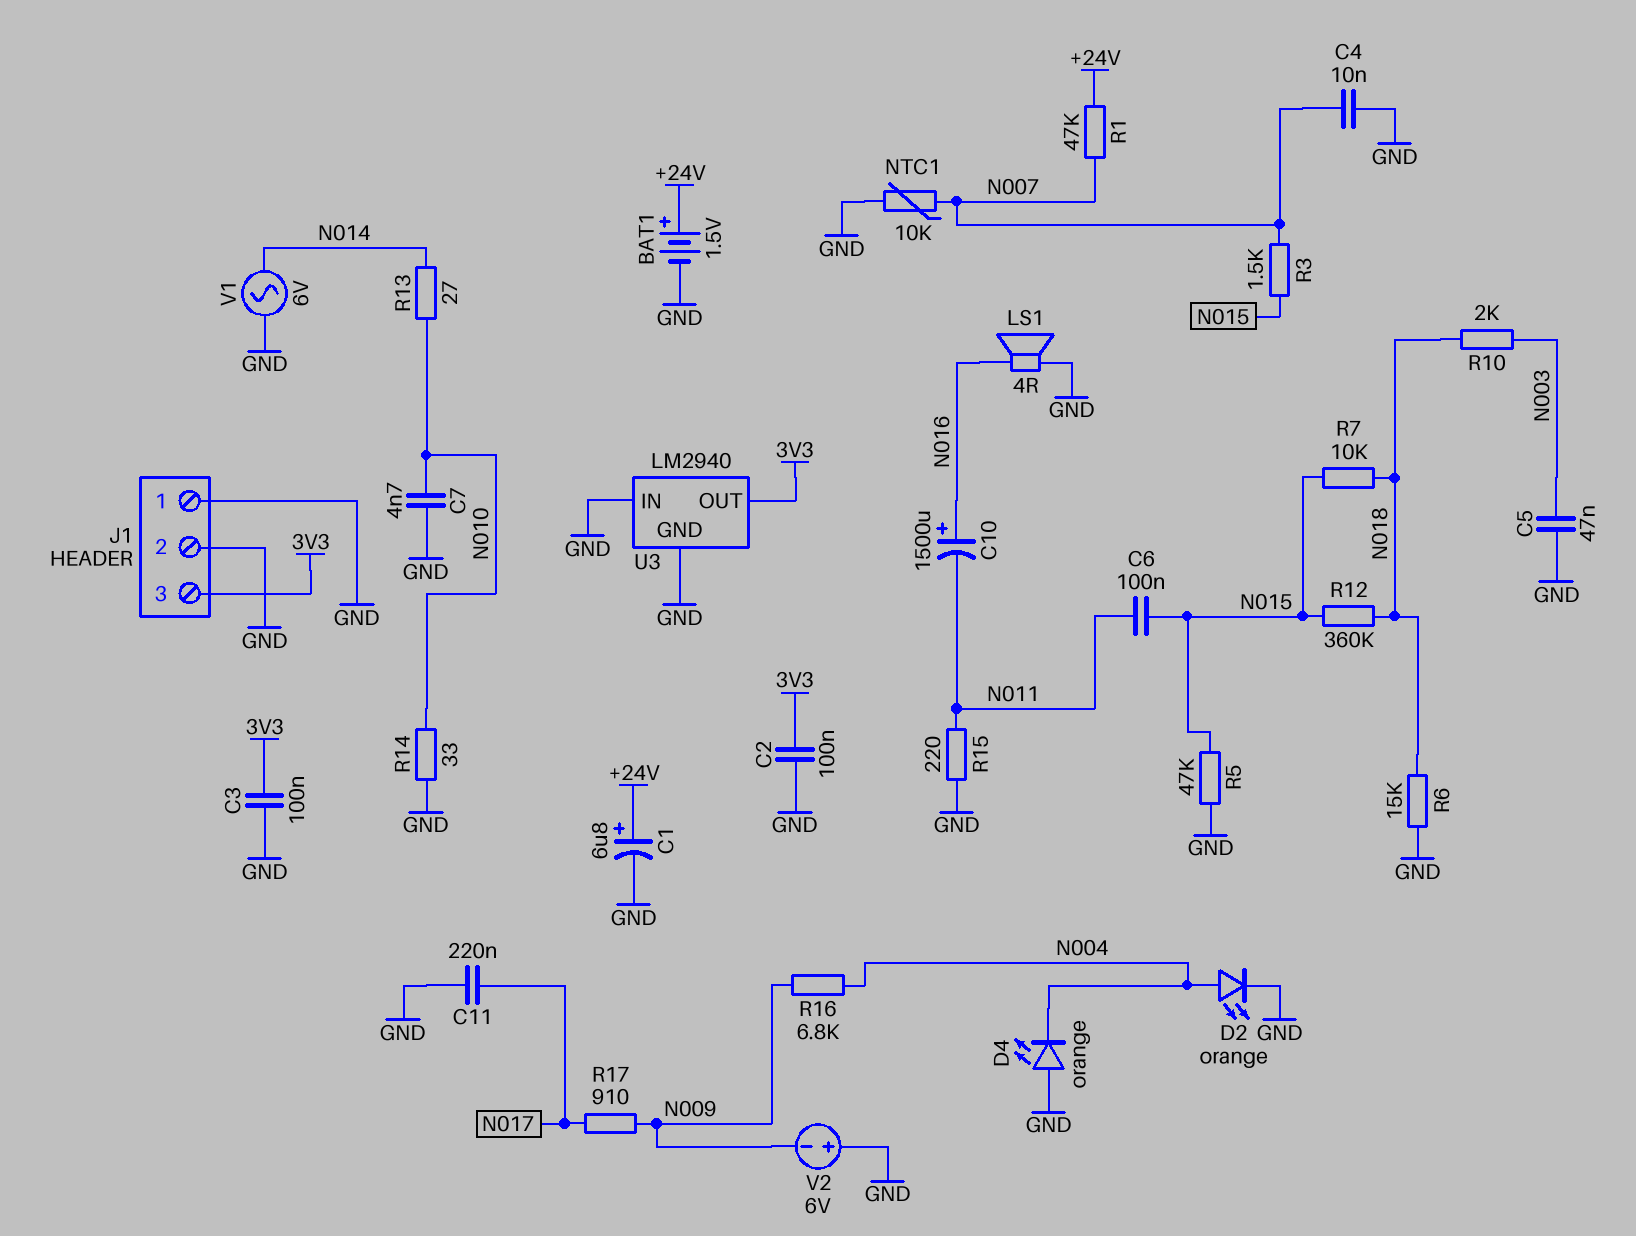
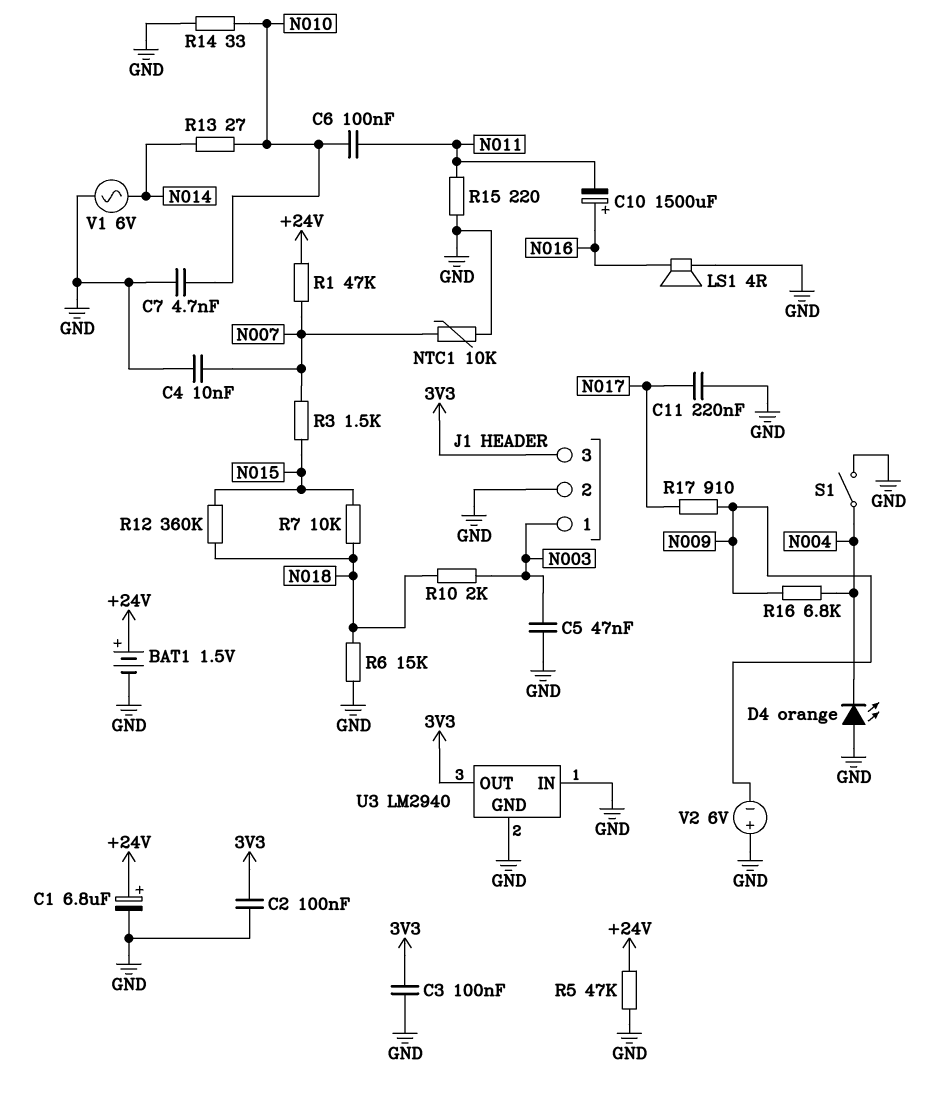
C6: 100nF (N011, N015) -> 100nF (N010, N011)
D2: LED orange (A N004, K GND) -> none
J1 pin 1: GND -> N003
R5: 47k (GND, N015) -> 47k (+24V, GND)
S1: none -> switch (GND, N004)

